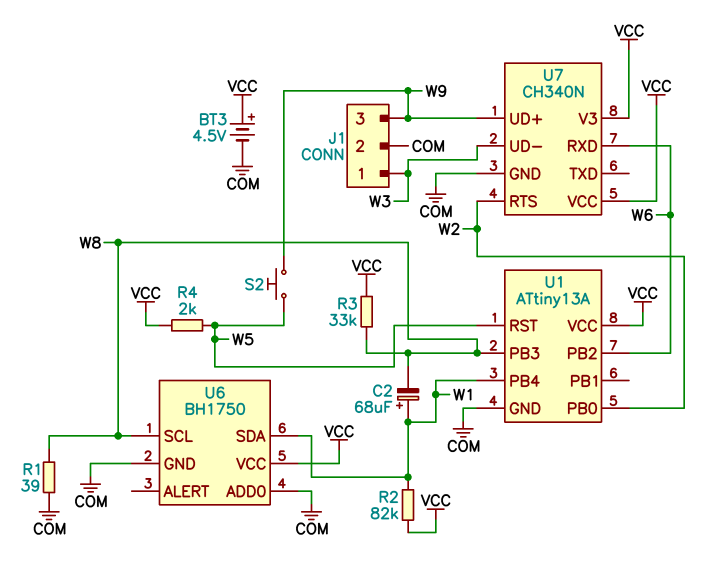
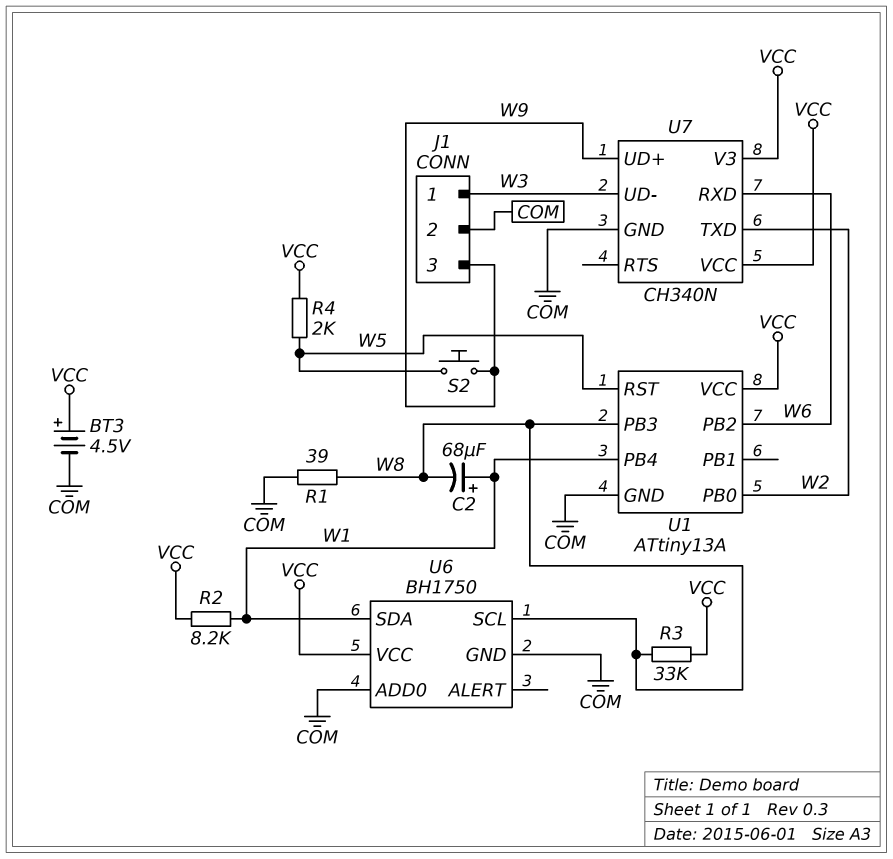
R2: 82k (VCC, W1) -> 8.2k (VCC, W1)
U7 pin RTS: W2 -> none
U7 pin TXD: none -> W2

